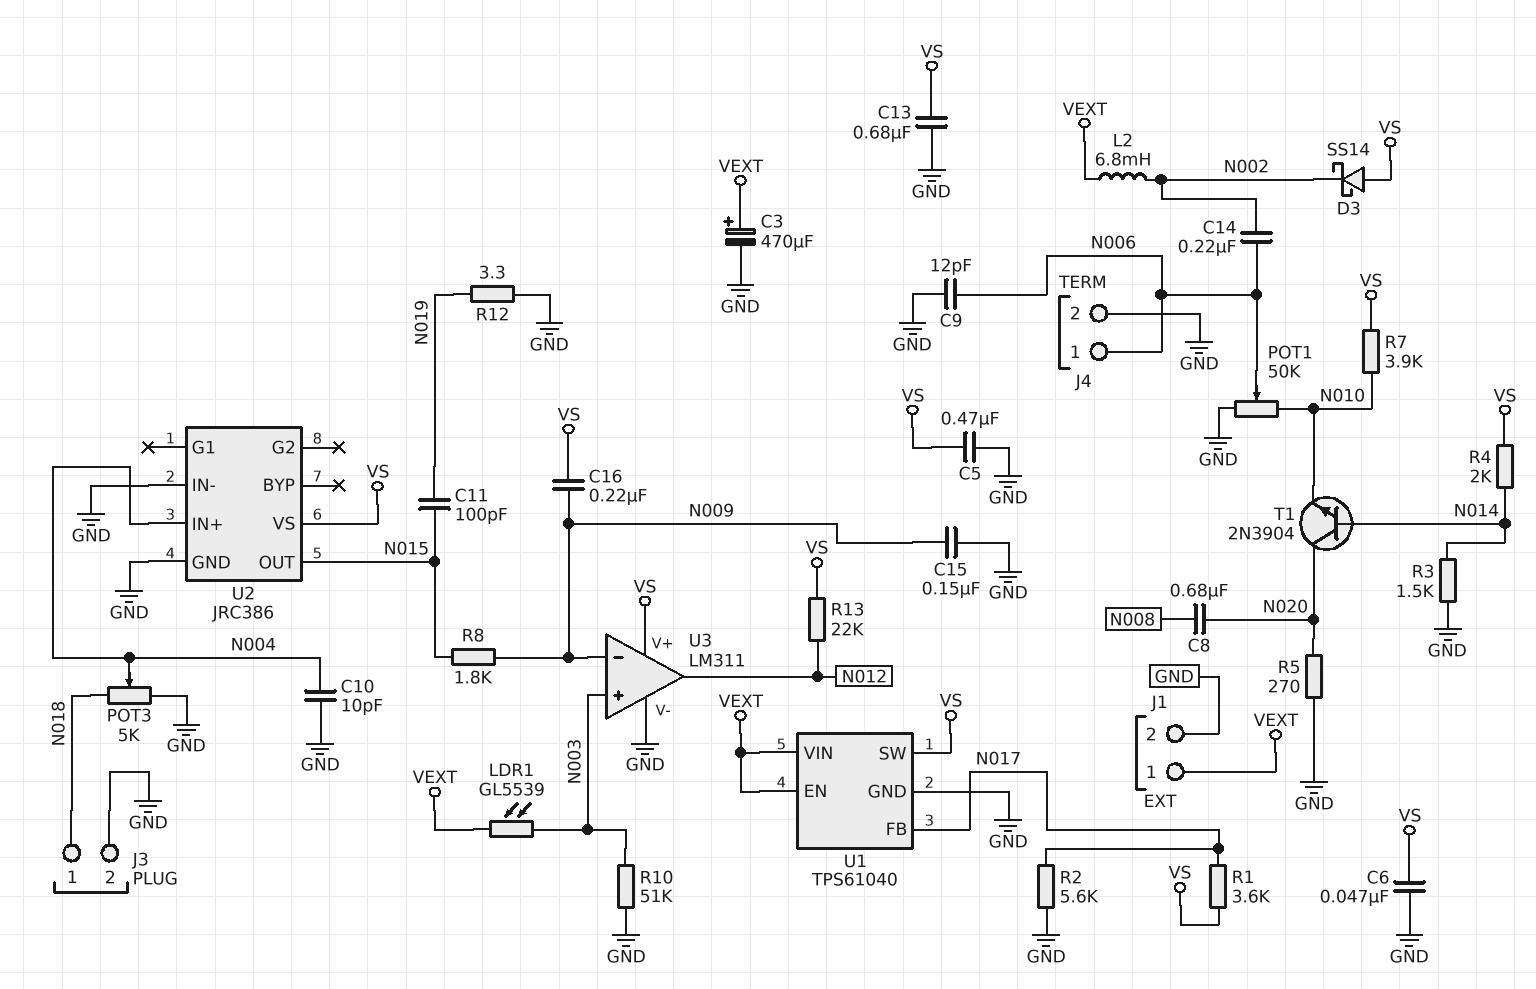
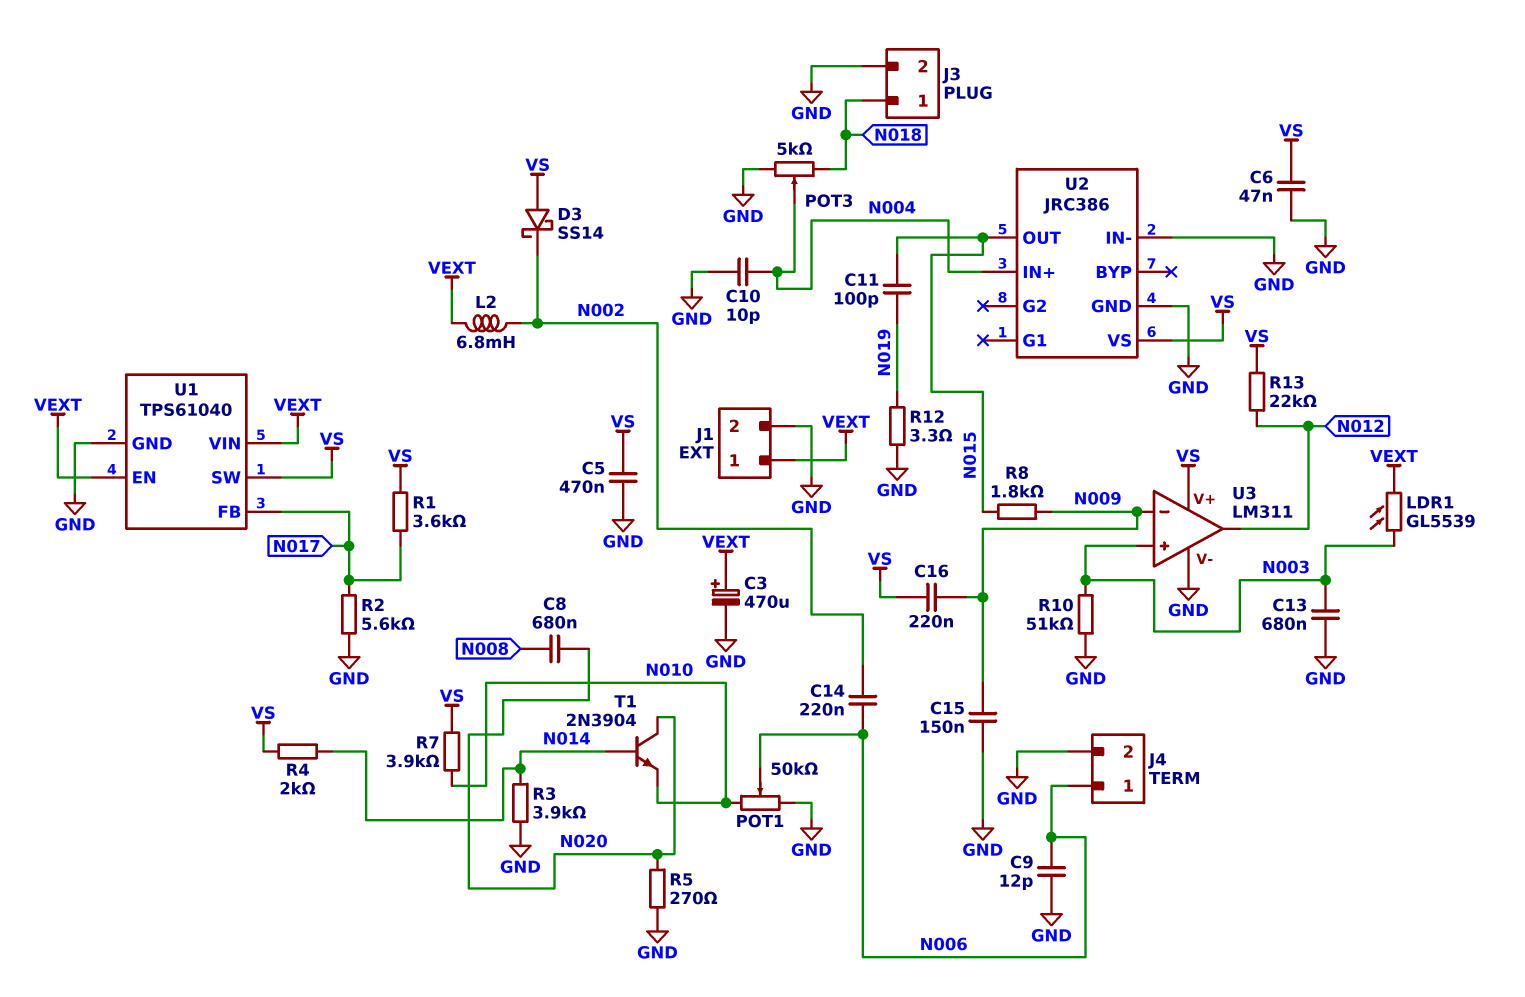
C13: 680nF (GND, VS) -> 680nF (GND, N003)
R3: 1.5k (GND, N014) -> 3.9k (GND, N014)

